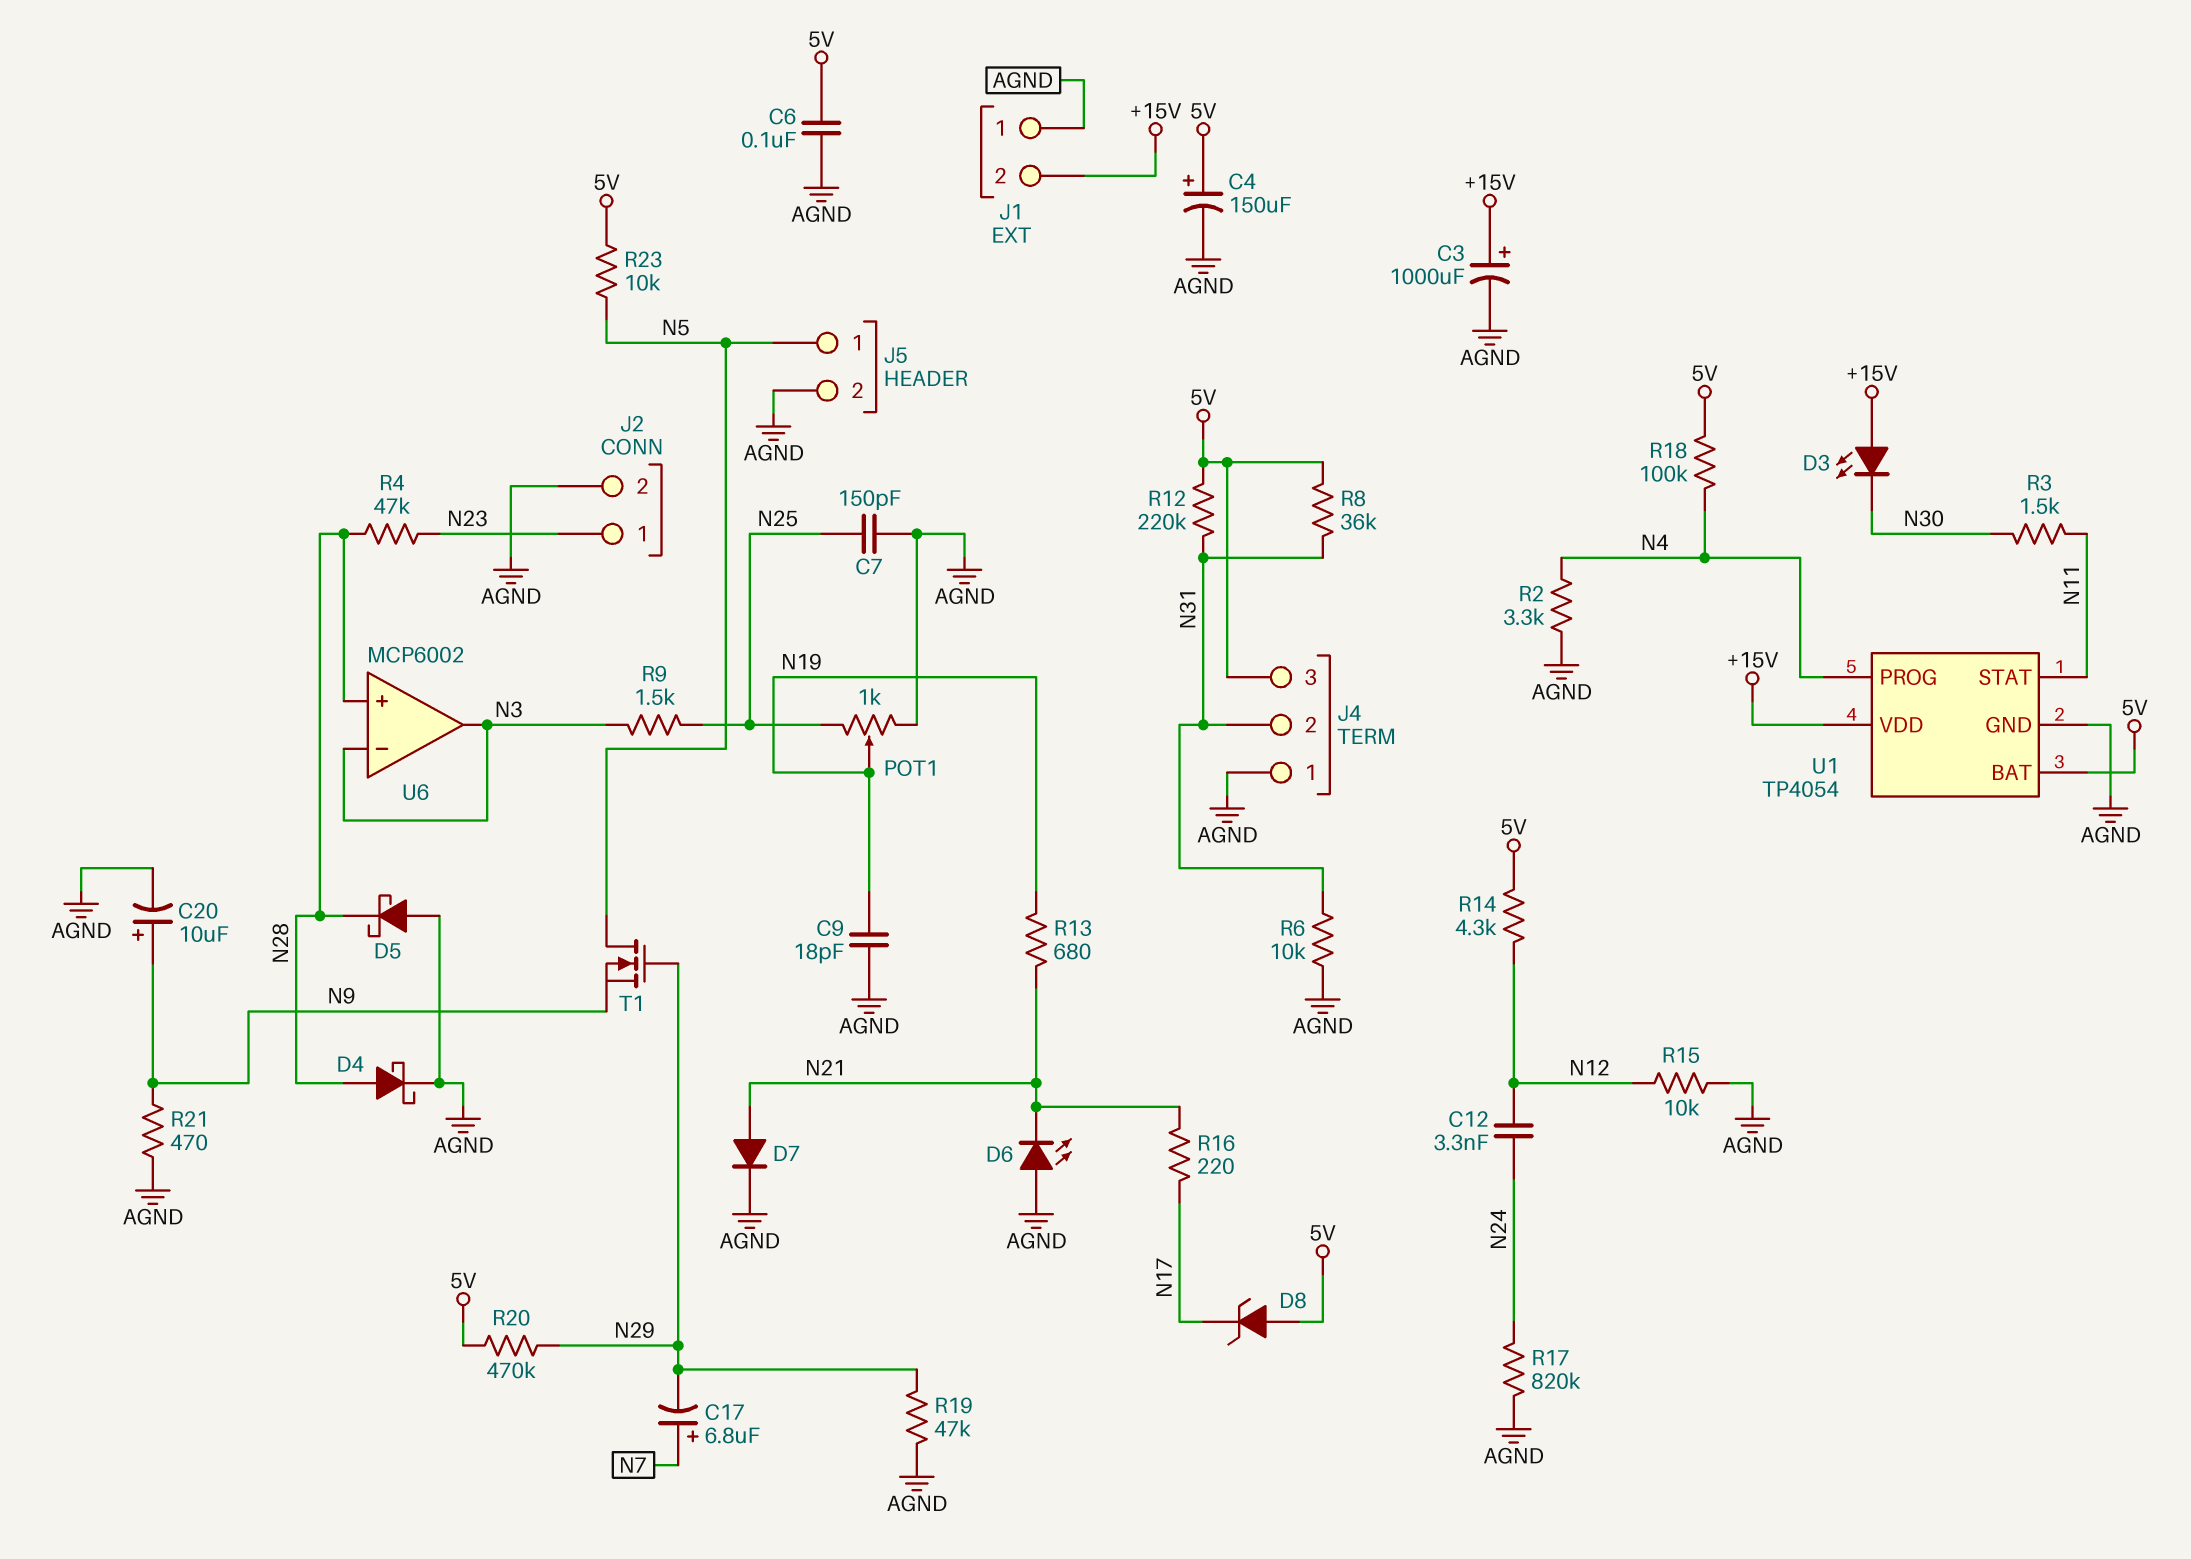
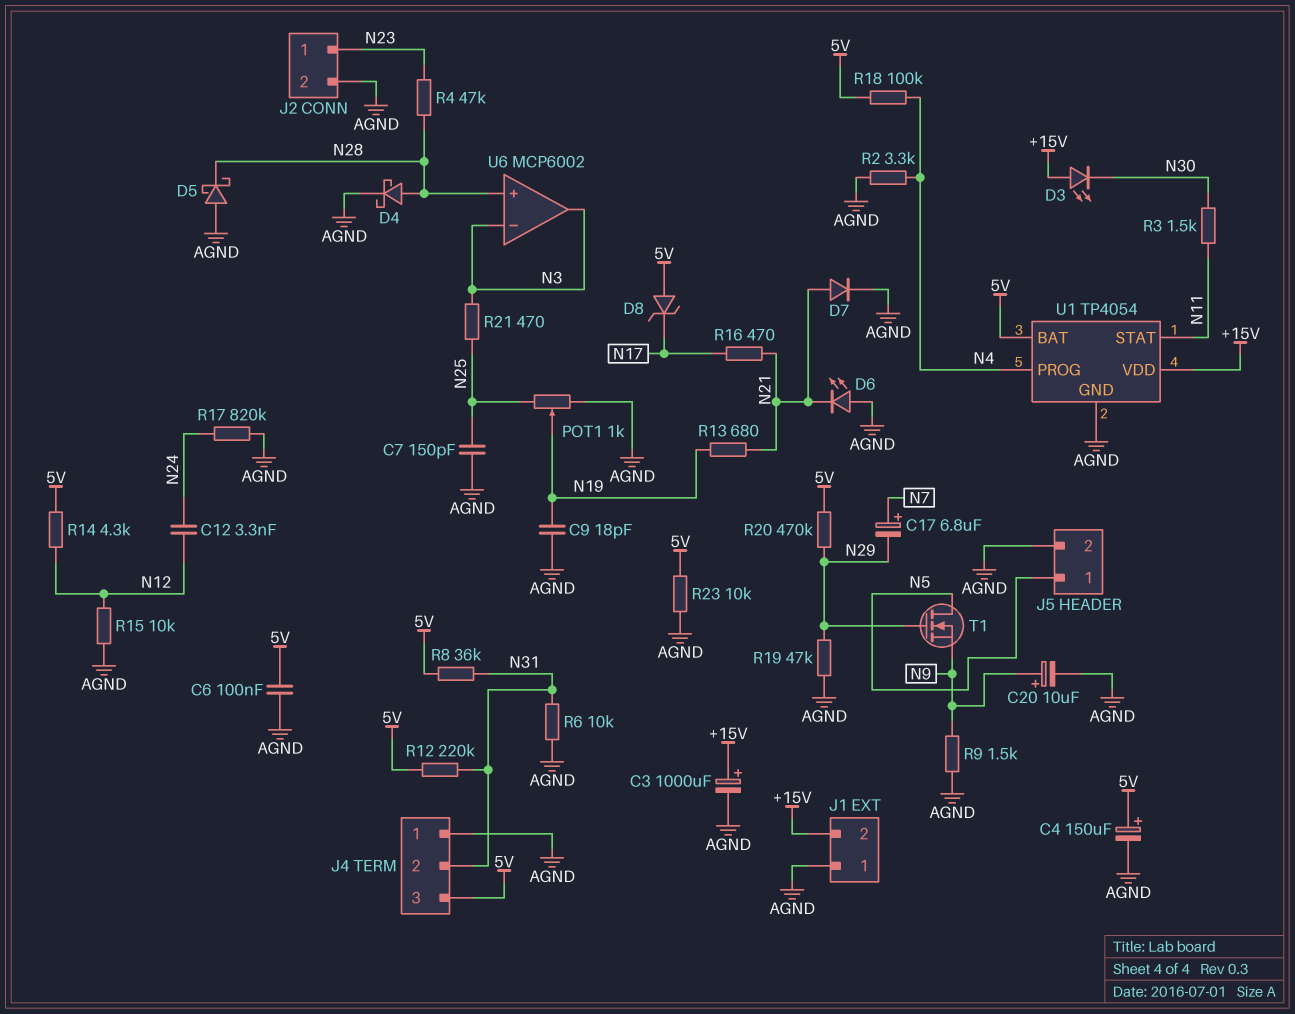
R9: 1.5k (N3, N25) -> 1.5k (AGND, N9)
R16: 220 (N17, N21) -> 470 (N17, N21)
R21: 470 (AGND, N9) -> 470 (N3, N25)
R23: 10k (5V, N5) -> 10k (5V, AGND)

